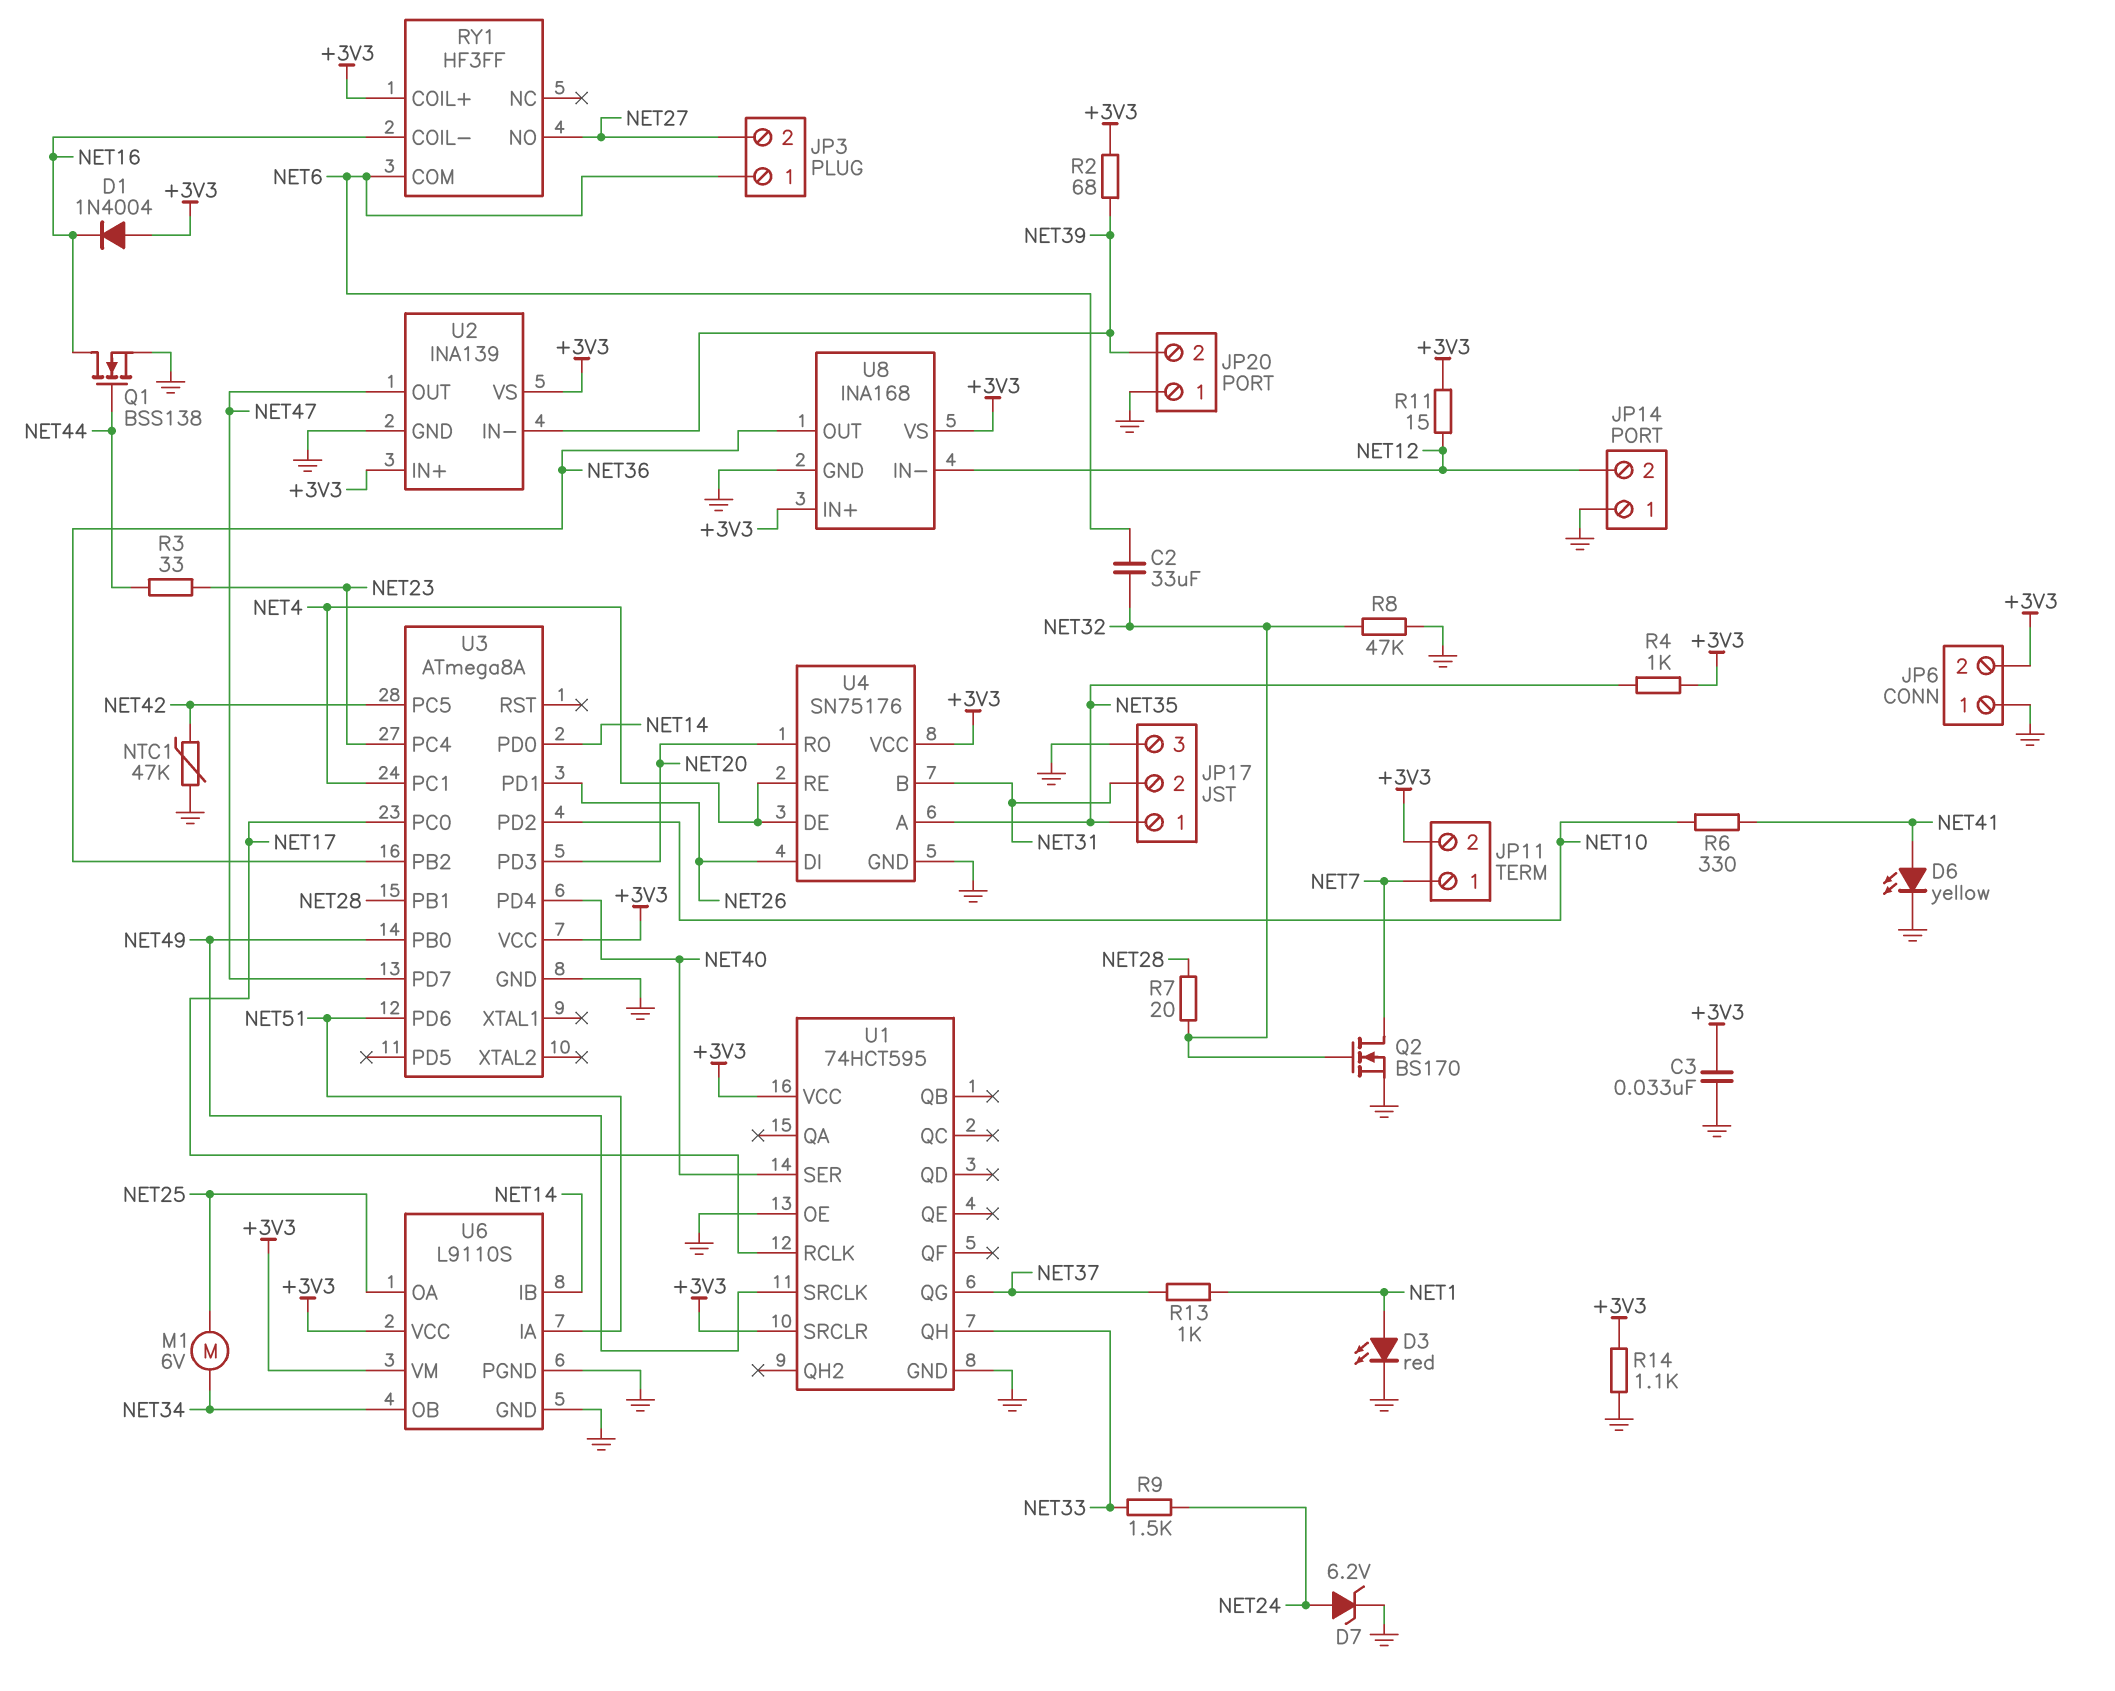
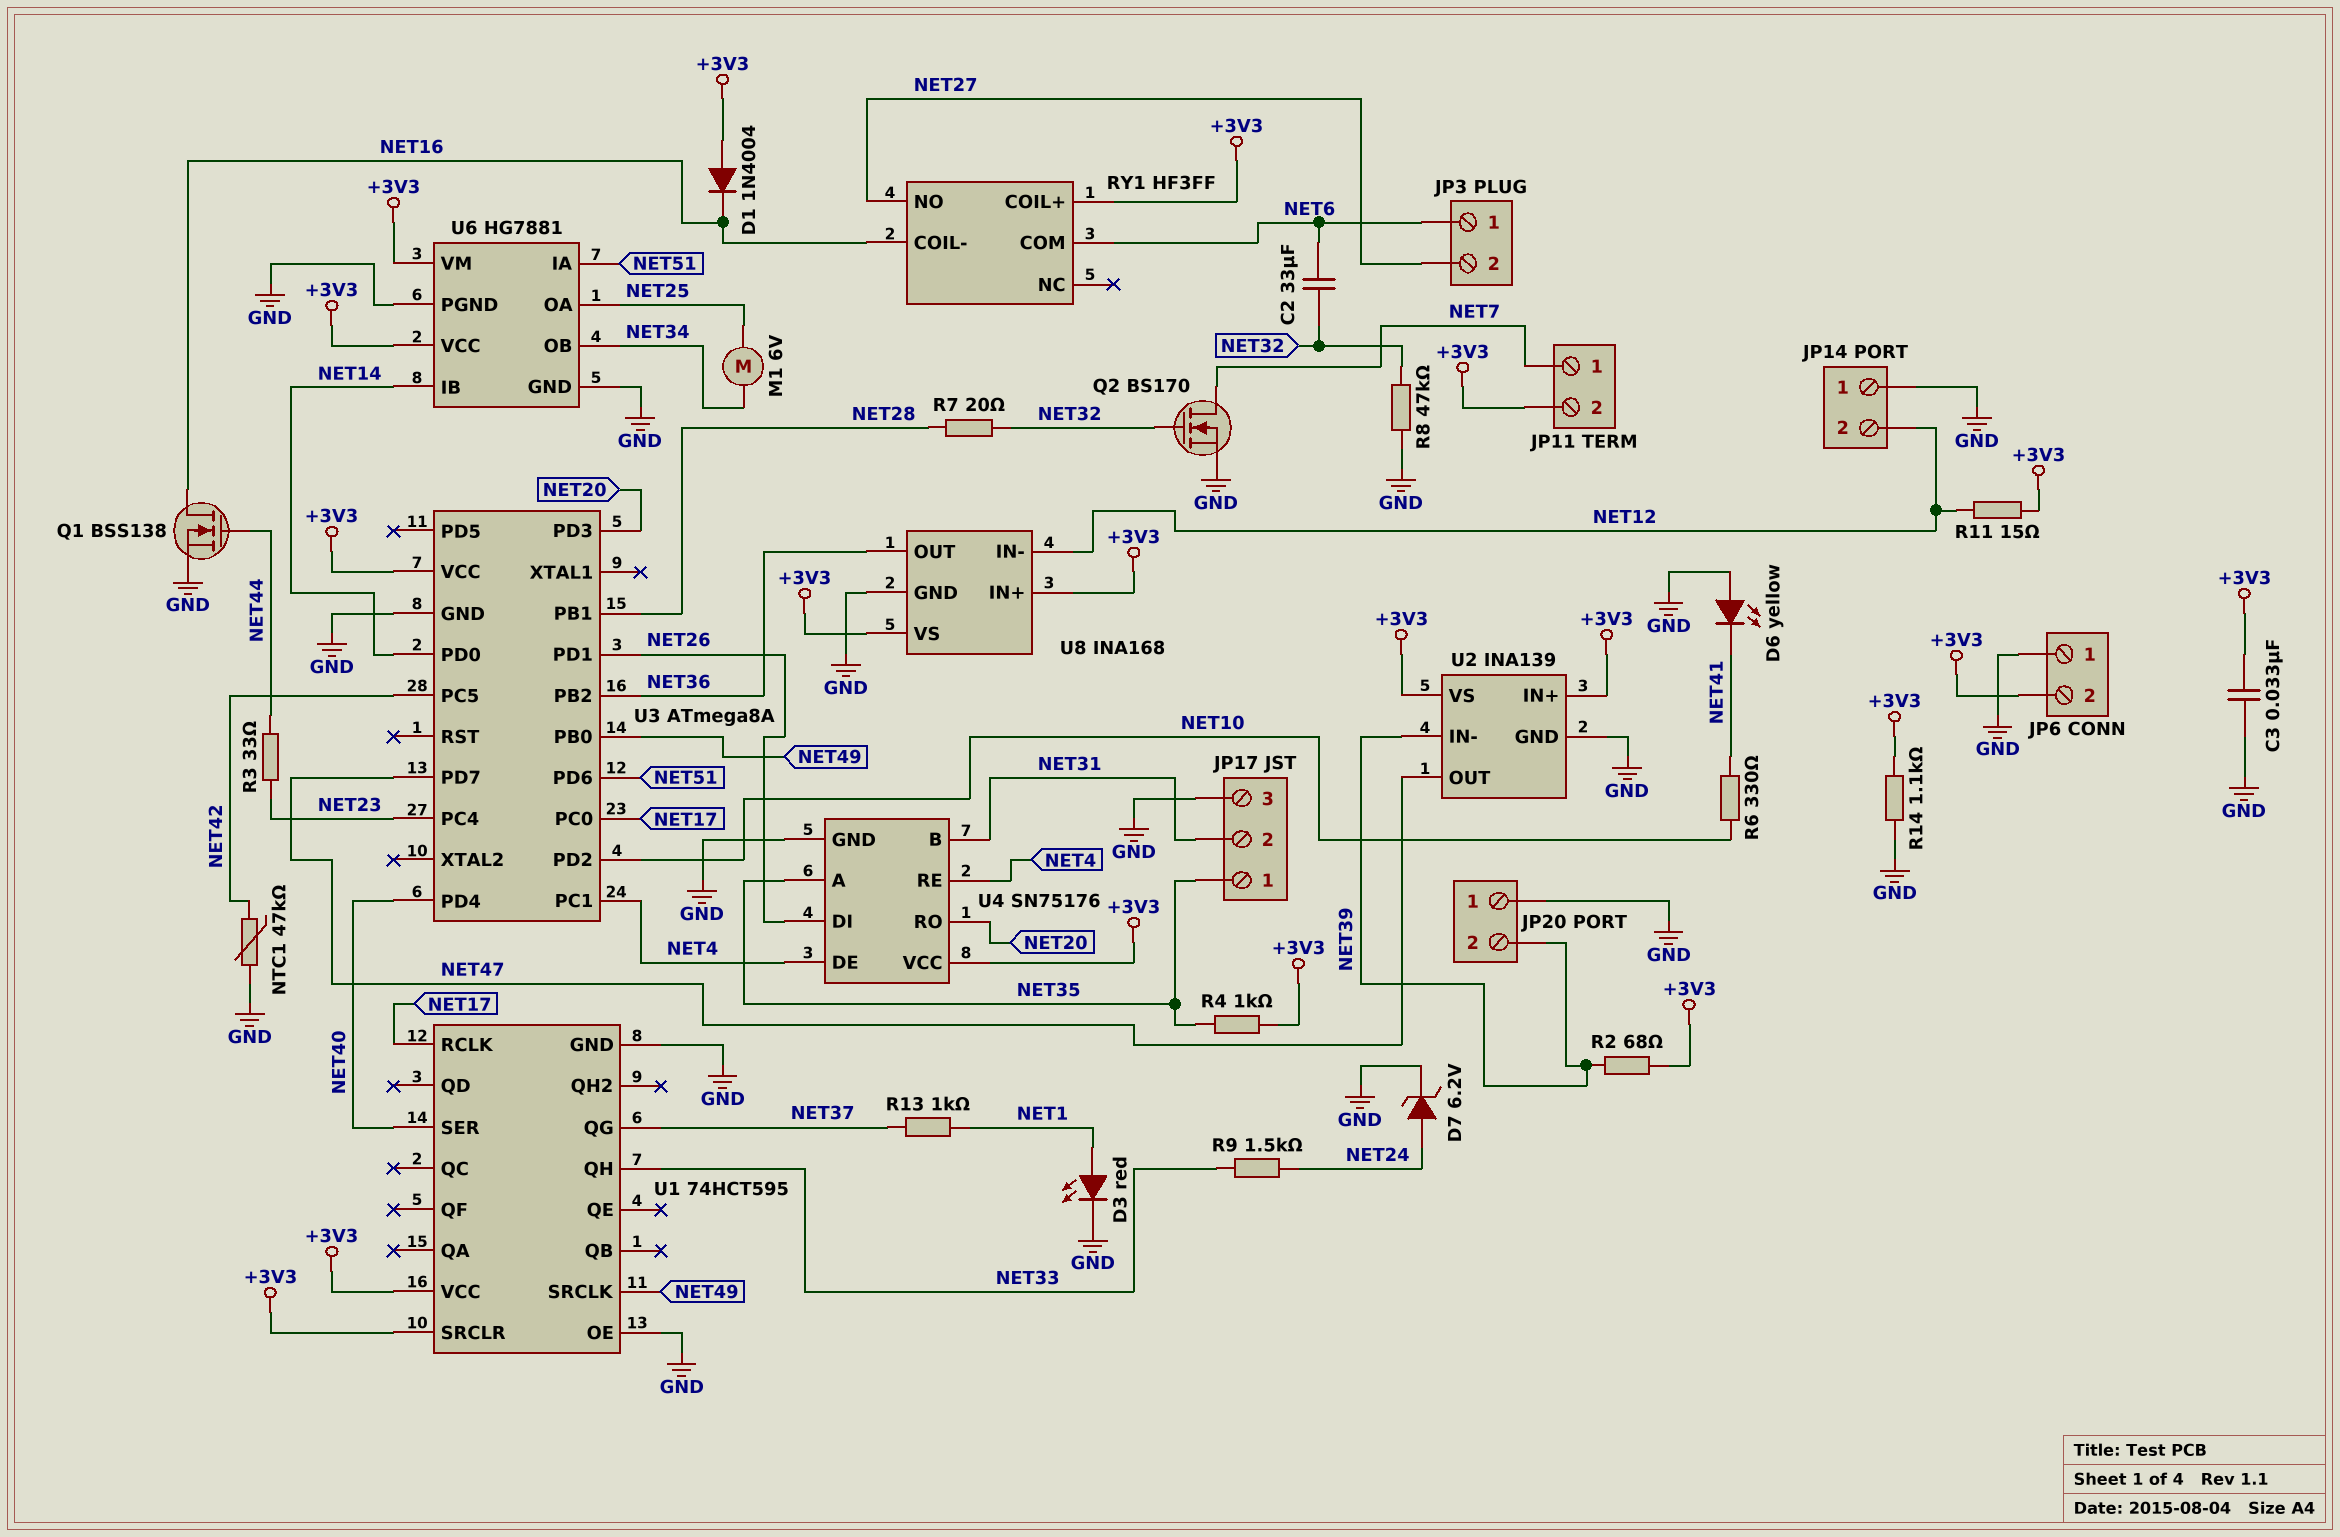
D6: LED yellow (A NET41, K GND) -> LED yellow (A GND, K NET41)
U6: L9110S -> HG7881

